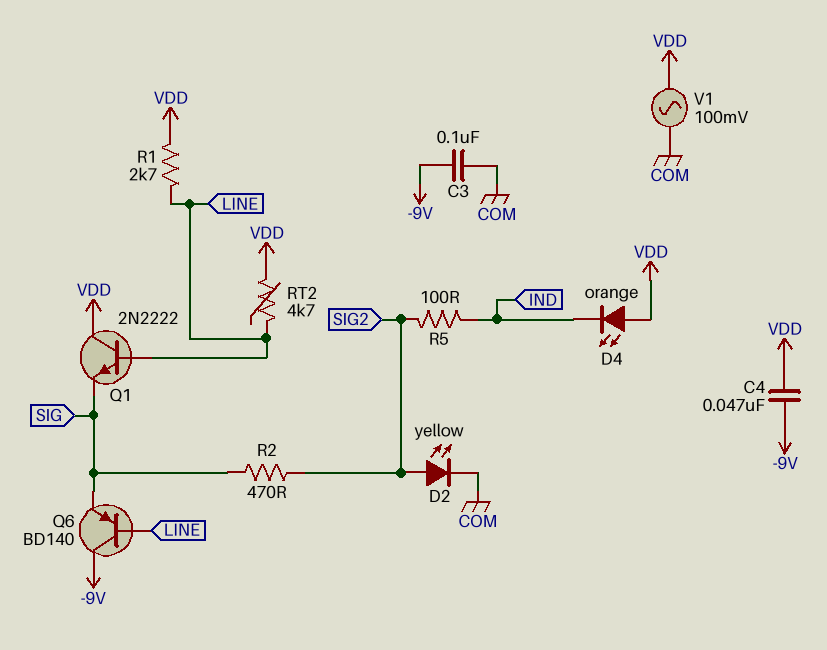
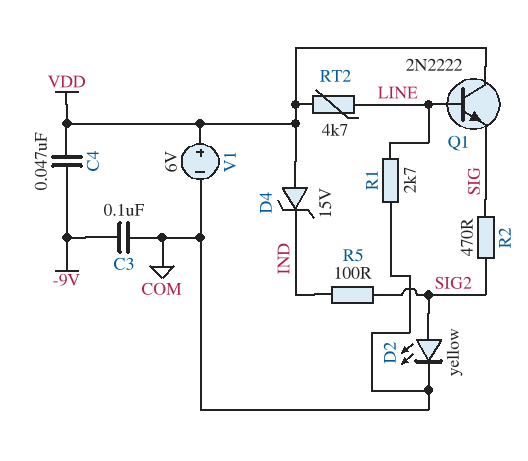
D4: LED orange (A VDD, K IND) -> zener 15V (A VDD, K IND)
Q6: PNP BD140 (B LINE, C -9V, E SIG) -> none
R1: 2.7k (LINE, VDD) -> 2.7k (COM, LINE)
V1: AC 100mV (COM, VDD) -> 6V (plus VDD, minus COM)

